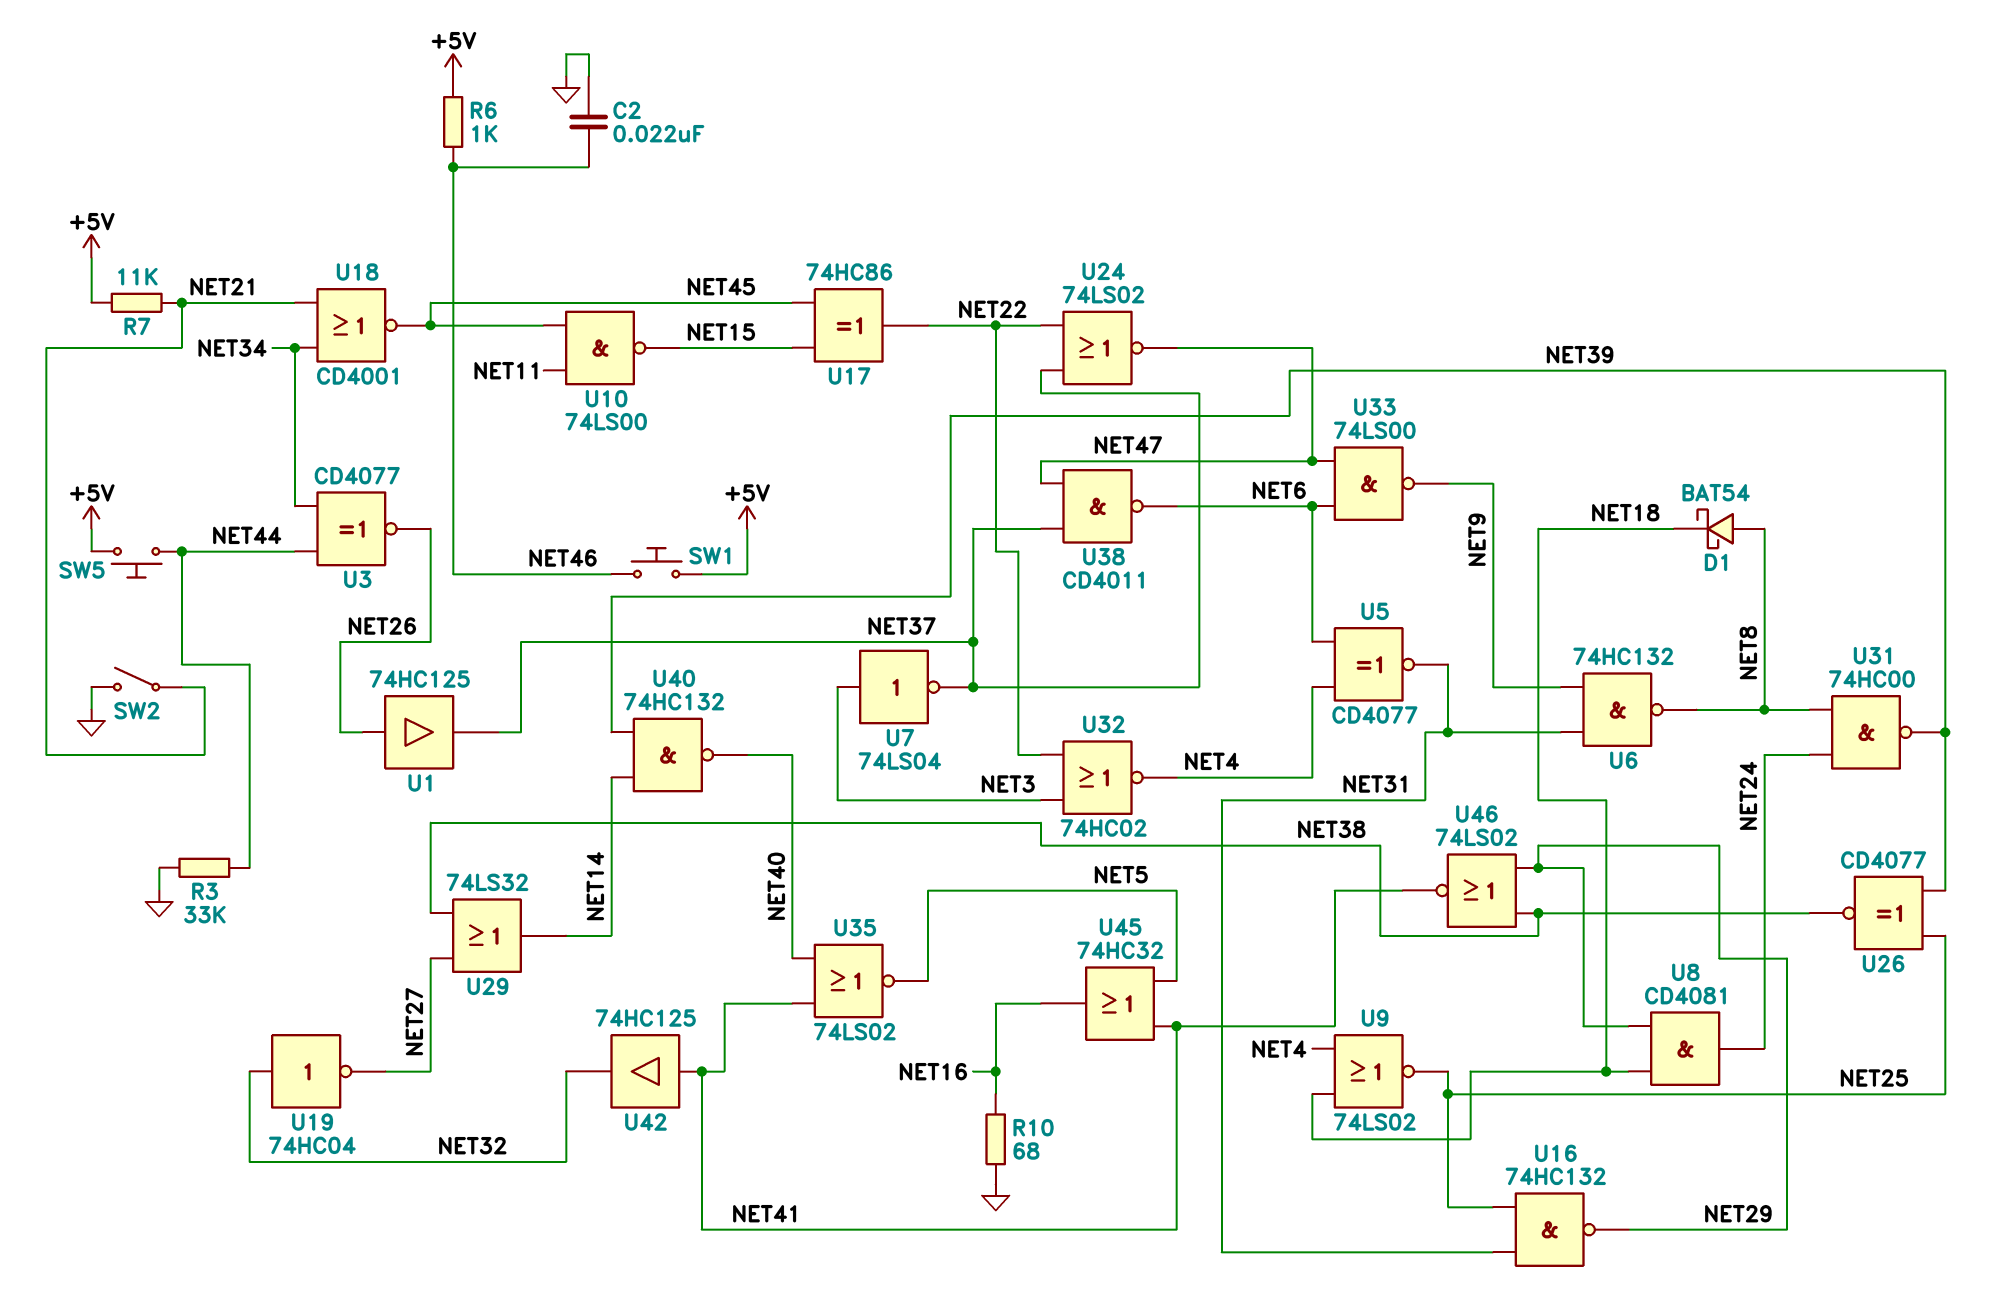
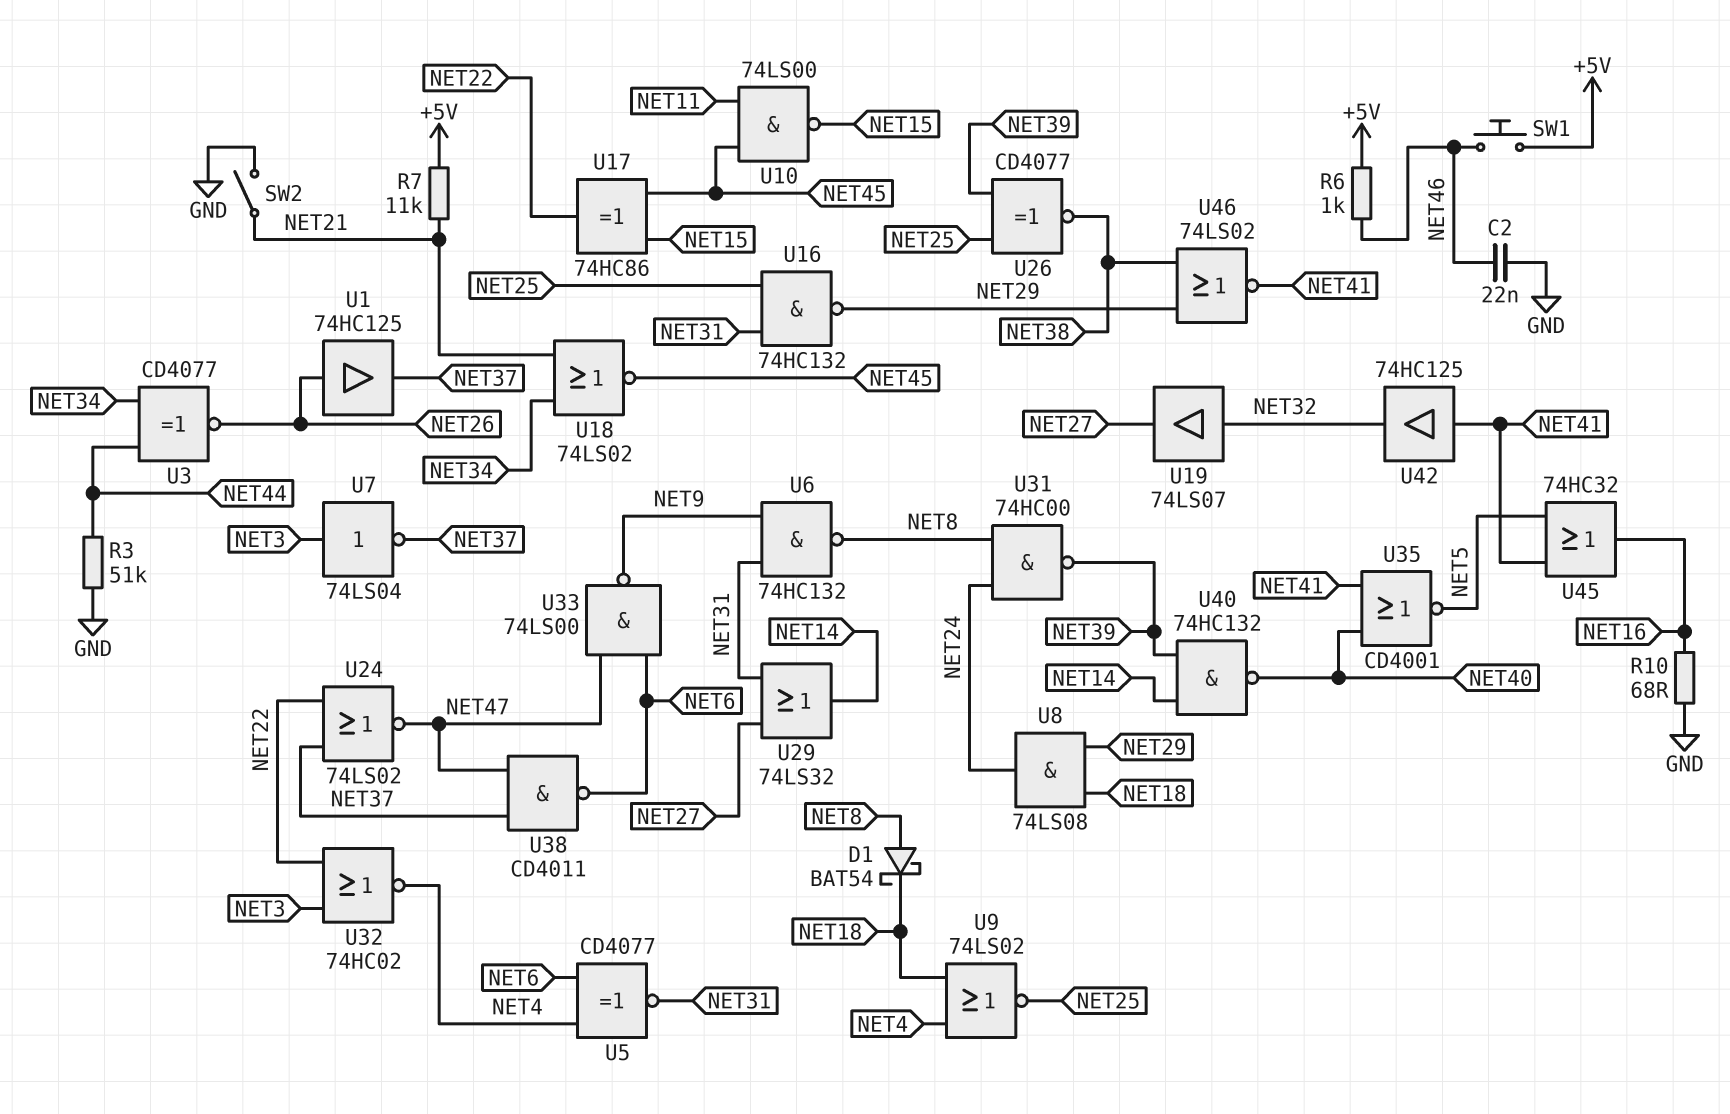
R3: 33k (GND, NET44) -> 51k (GND, NET44)
SW5: button (+5V, NET44) -> none
U8: AND CD4081 (in NET18, in NET29, out NET24) -> AND 74LS08 (in NET18, in NET29, out NET24)
U18: NOR CD4001 (in NET21, in NET34, out NET45) -> NOR 74LS02 (in NET21, in NET34, out NET45)
U19: NOT 74HC04 (in NET32, out NET27) -> buffer 74LS07 (in NET32, out NET27)
U29: OR 74LS32 (in NET27, in NET38, out NET14) -> OR 74LS32 (in NET27, in NET31, out NET14)
U35: NOR 74LS02 (in NET40, in NET41, out NET5) -> NOR CD4001 (in NET40, in NET41, out NET5)

